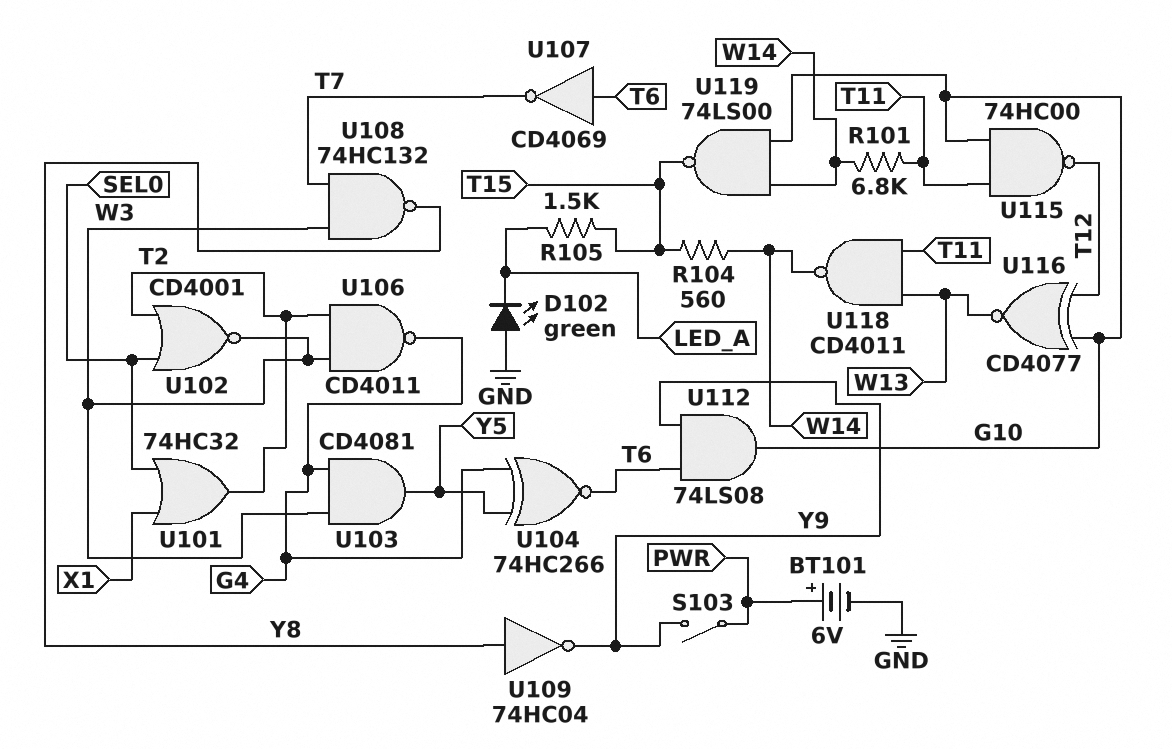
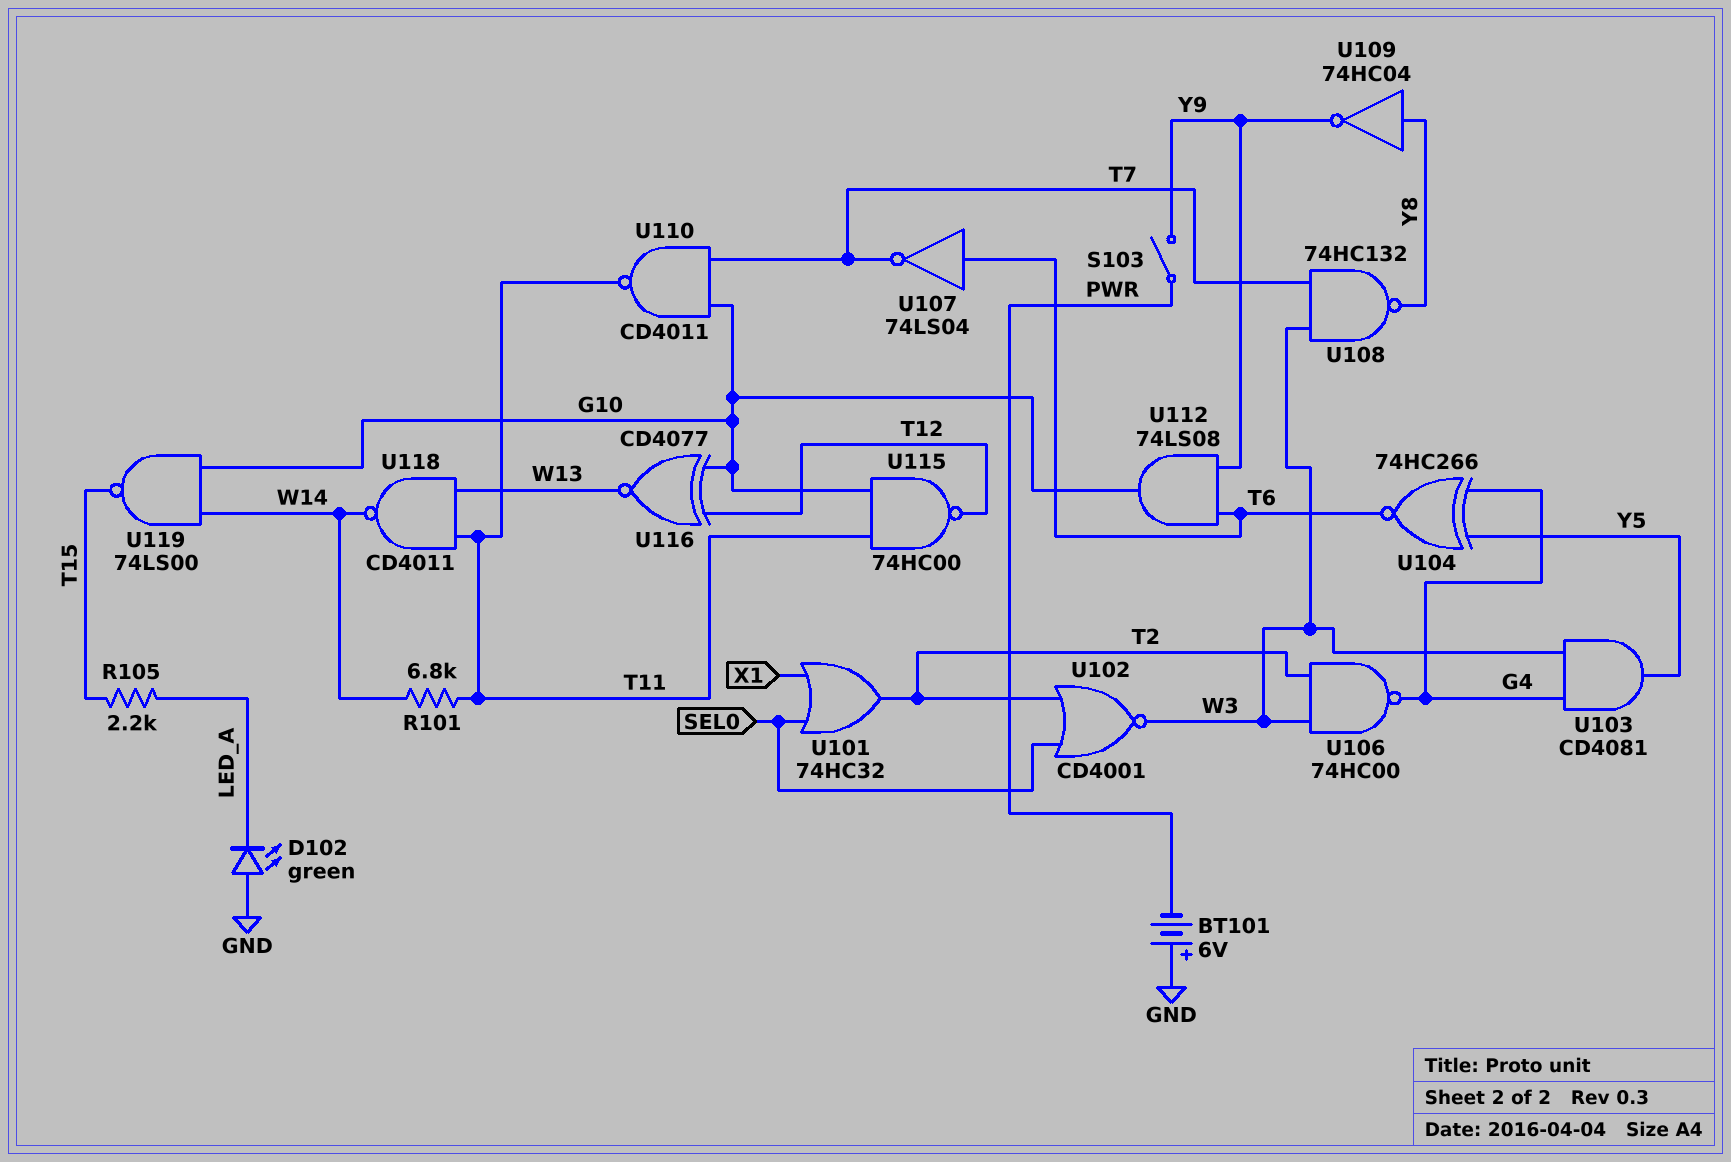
BT101: 6V (plus PWR, minus GND) -> 6V (plus GND, minus PWR)
R104: 560 (T15, W14) -> none
R105: 1.5k (LED_A, T15) -> 2.2k (LED_A, T15)
U106: NAND CD4011 (in T2, in W3, out G4) -> NAND 74HC00 (in T2, in W3, out G4)
U107: NOT CD4069 (in T6, out T7) -> NOT 74LS04 (in T6, out T7)
U110: none -> NAND CD4011 (in G10, in T7, out T11)

